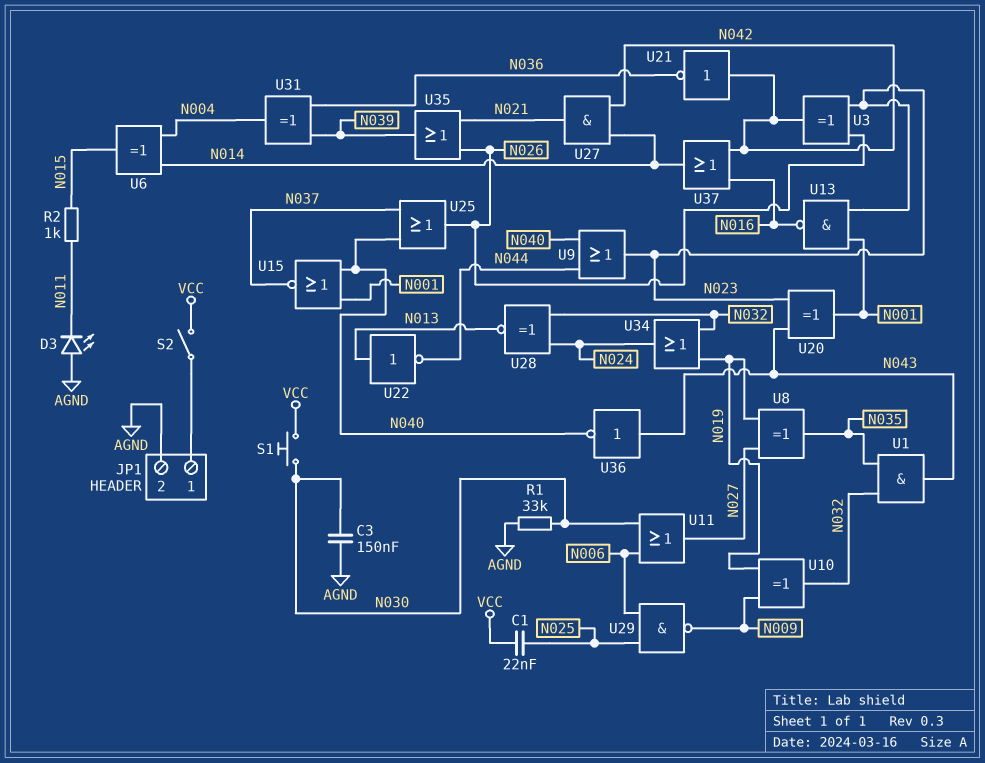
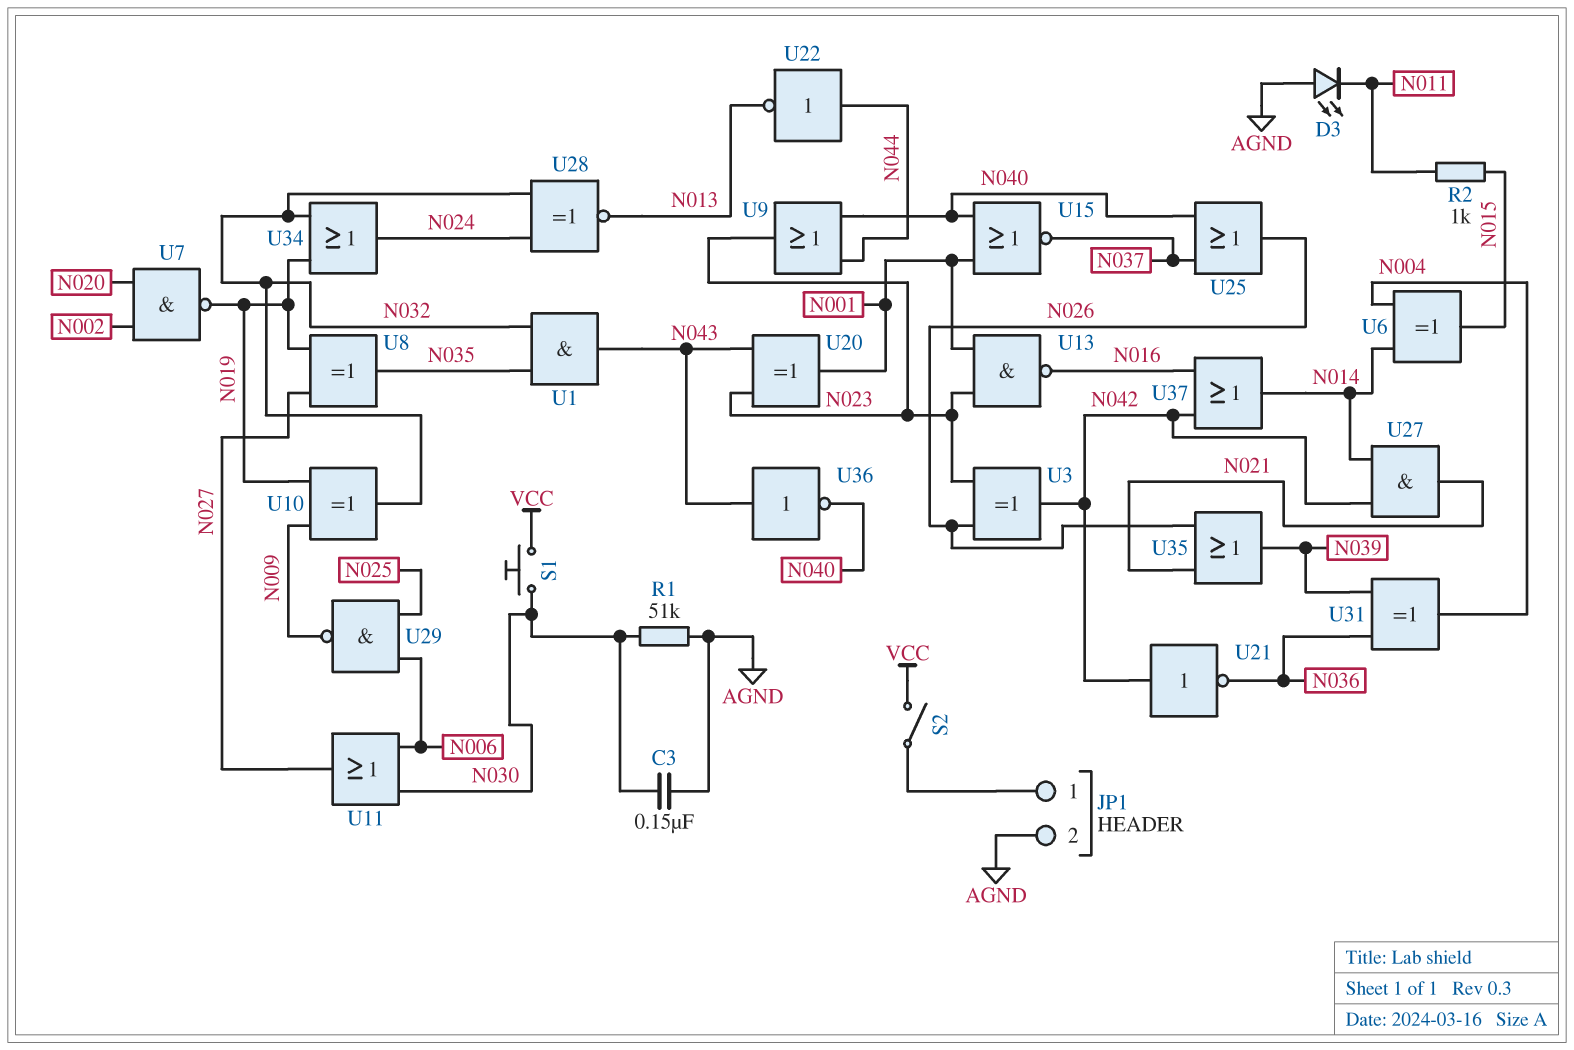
C1: 22nF (N025, VCC) -> none
R1: 33k (AGND, N030) -> 51k (AGND, N030)
U7: none -> NAND (in N002, in N020, out N019)
U22: NOT (in N013, out N044) -> NOT (in N044, out N013)

